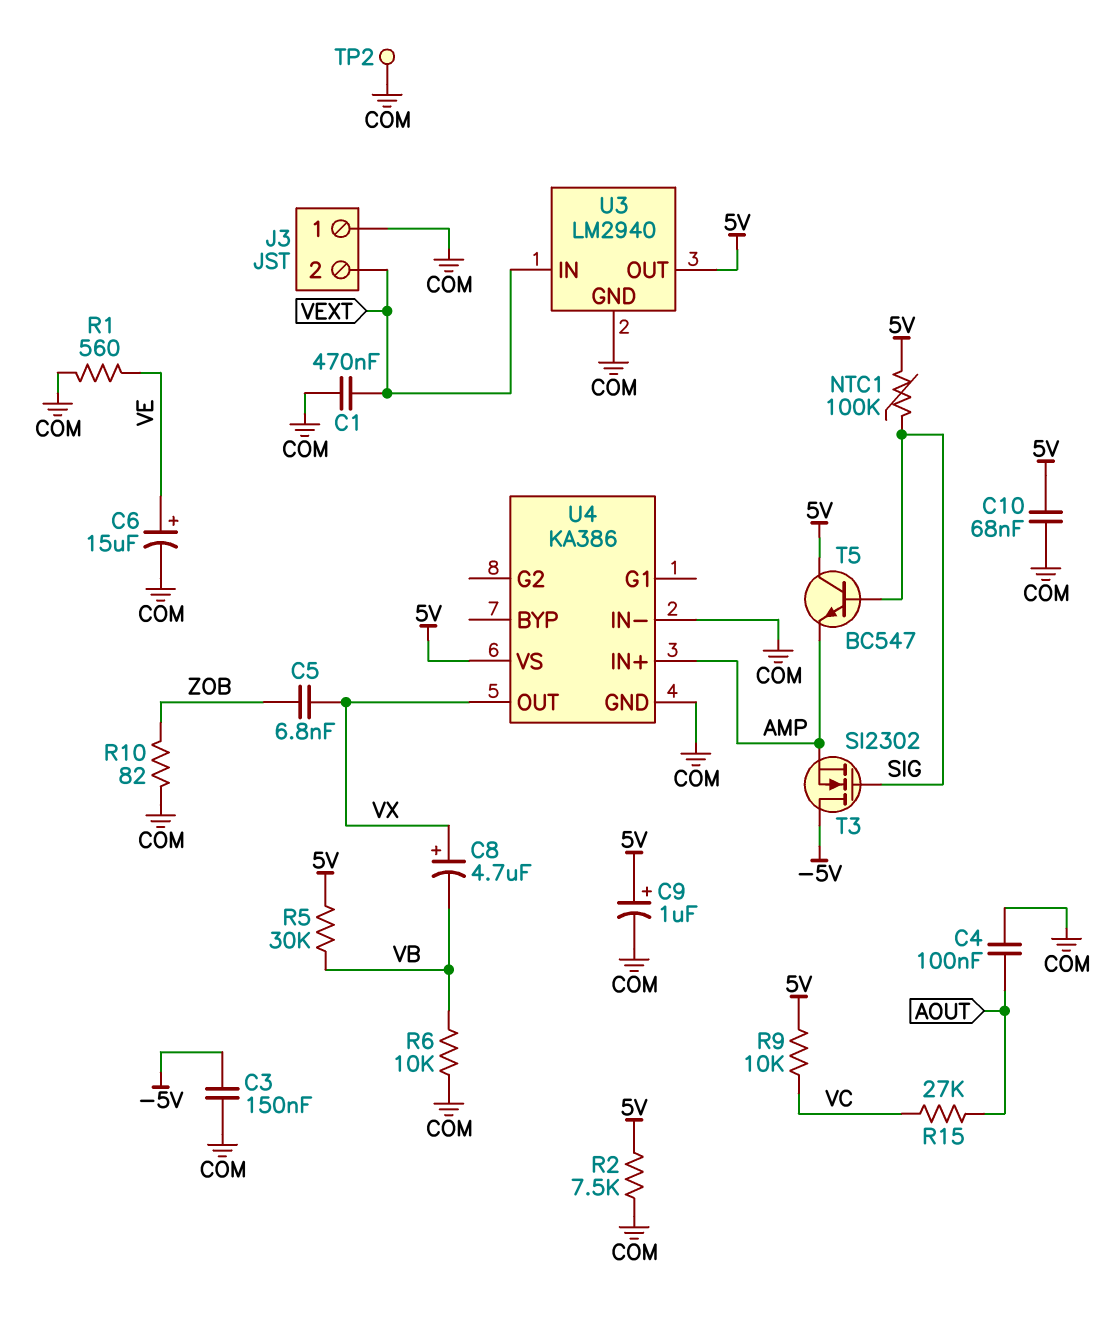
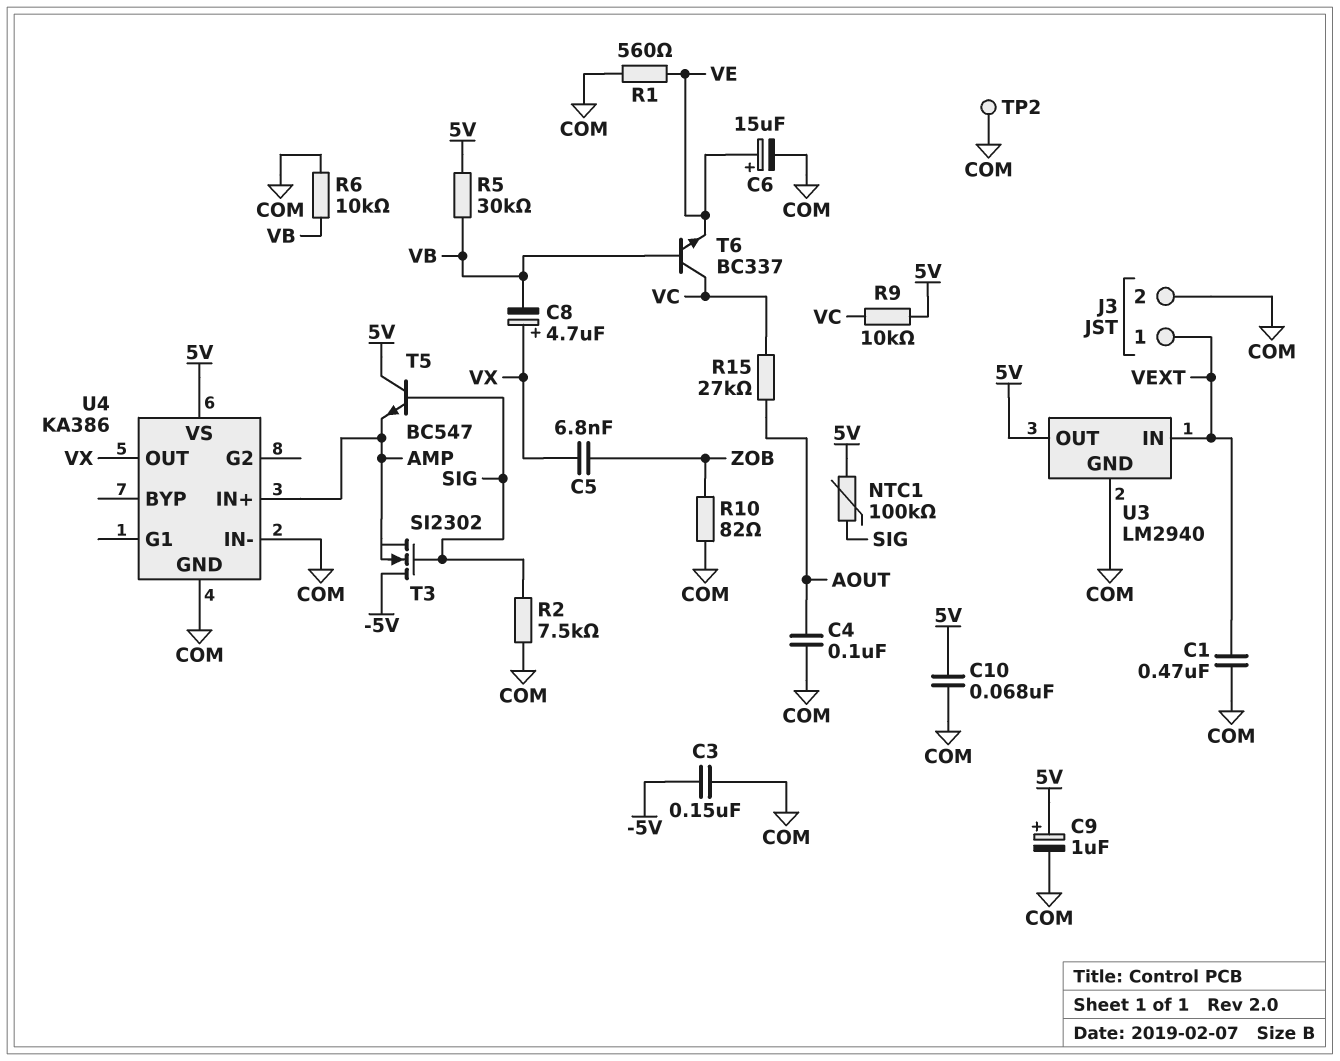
J3 pin 1: COM -> VEXT
J3 pin 2: VEXT -> COM
R2: 7.5k (5V, COM) -> 7.5k (COM, SIG)
T6: none -> NPN BC337 (B VB, C VC, E VE)

